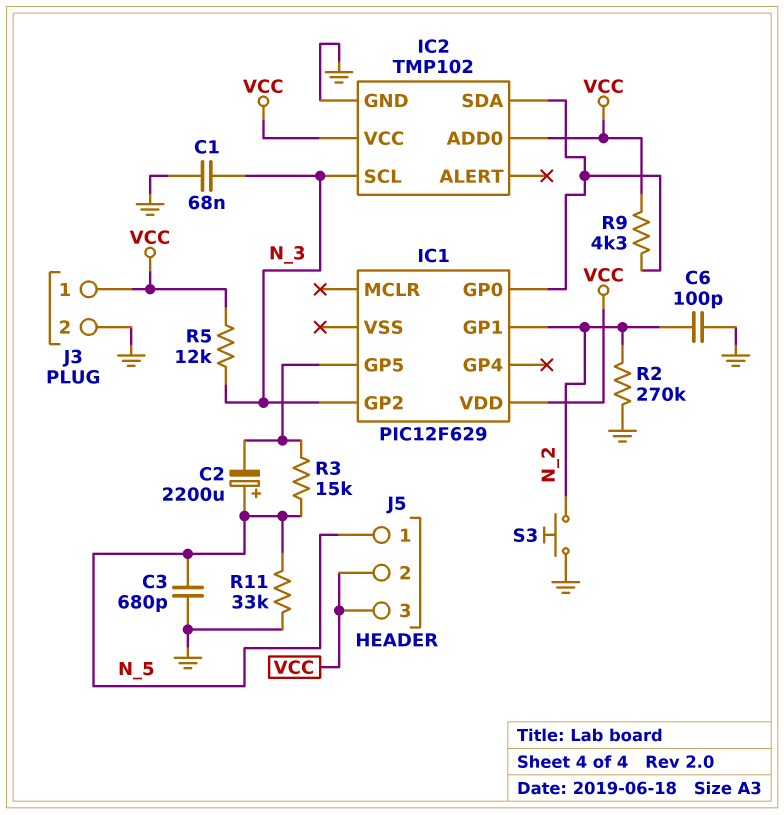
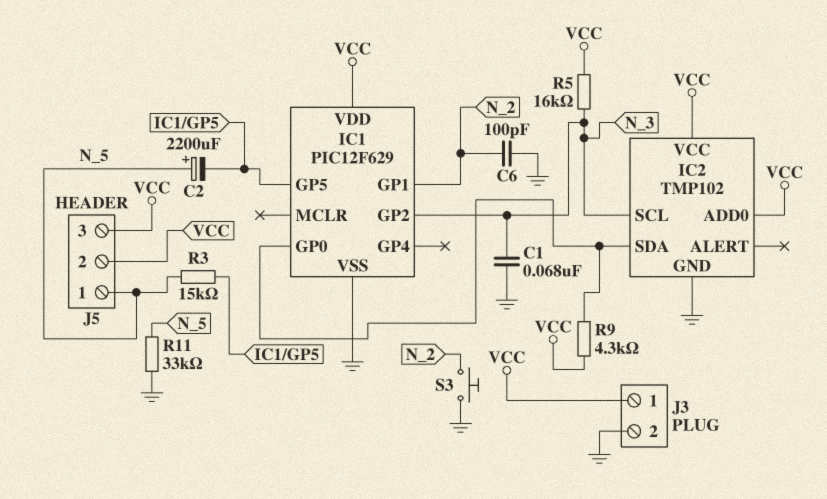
C3: 680pF (GND, N_5) -> none
IC1 pin VSS: none -> GND
R2: 270k (GND, N_2) -> none
R5: 12k (N_3, VCC) -> 16k (N_3, VCC)

